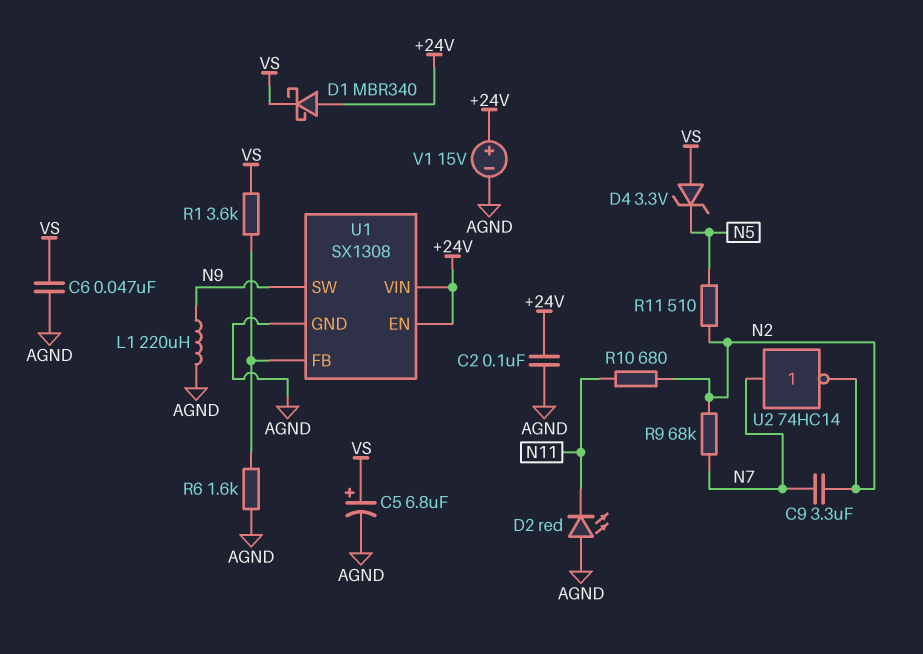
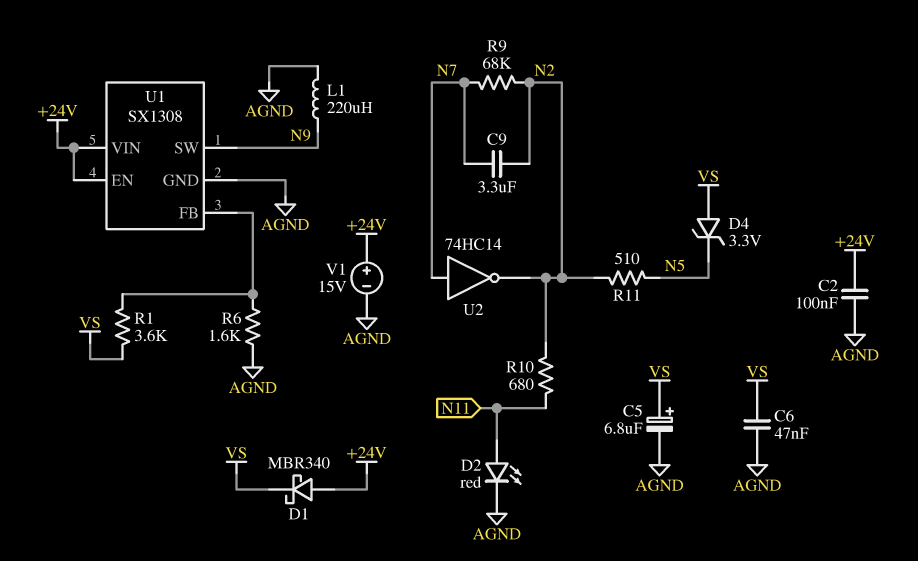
D2: LED red (A AGND, K N11) -> LED red (A N11, K AGND)

